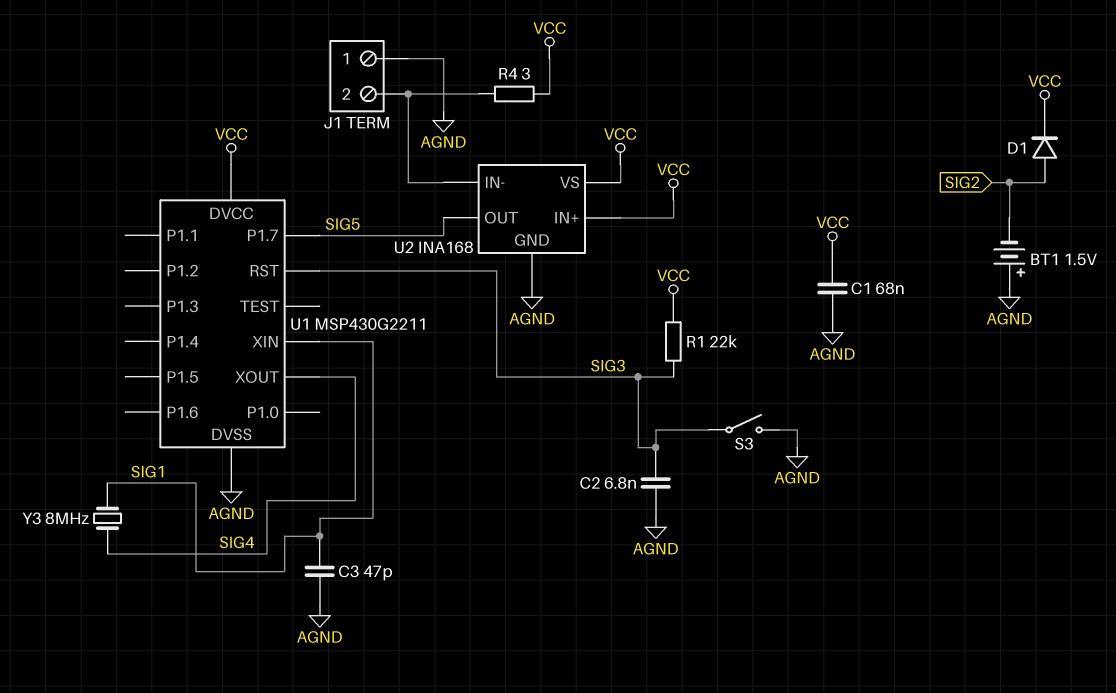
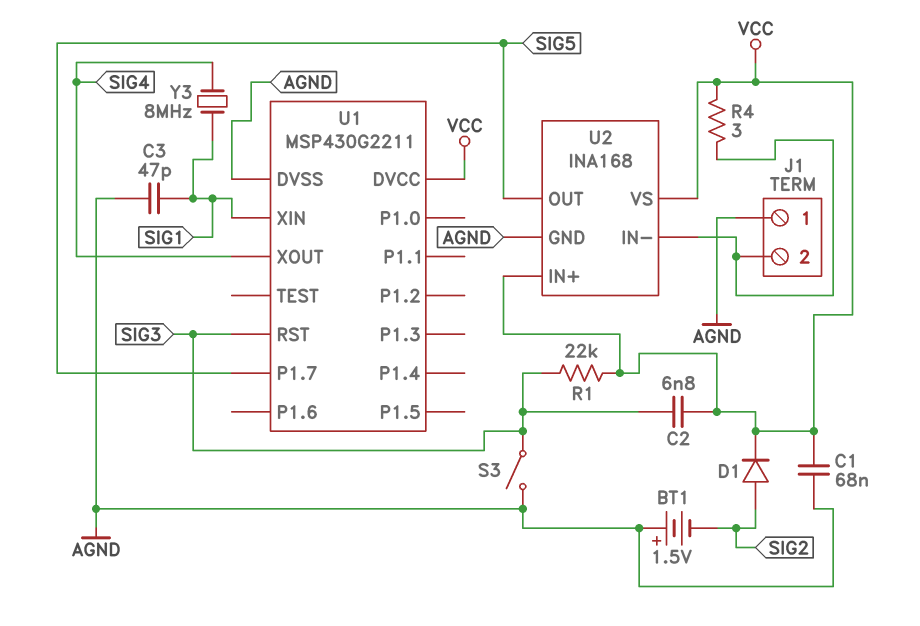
C2: 6.8nF (AGND, SIG3) -> 6.8nF (SIG3, VCC)

